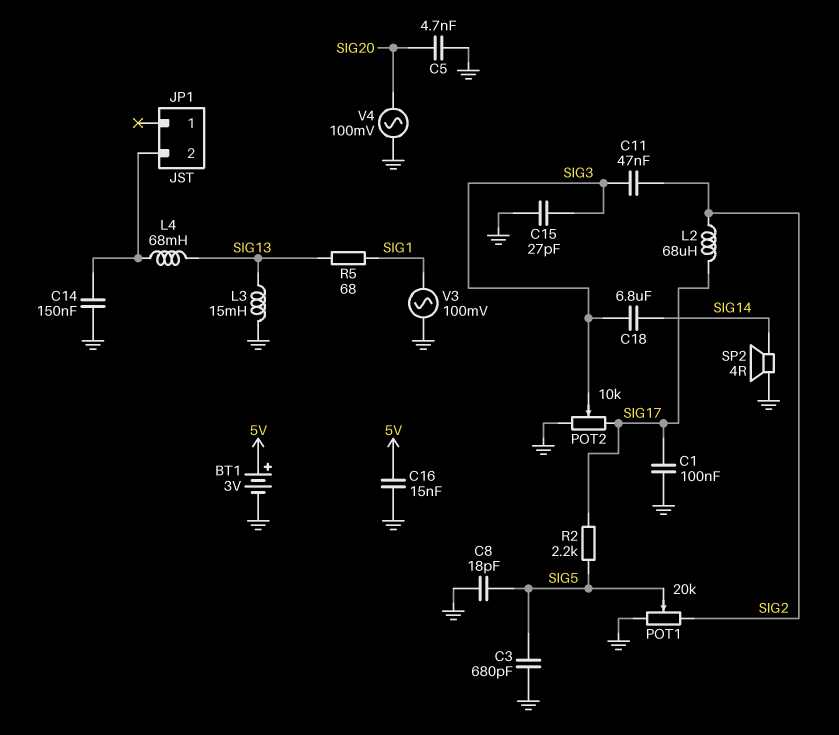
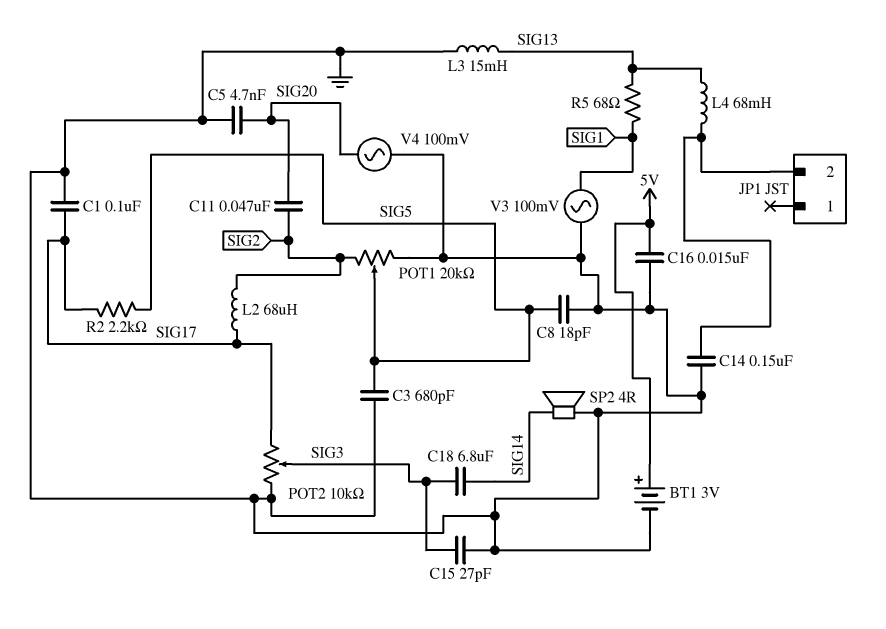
C11: 47nF (SIG2, SIG3) -> 47nF (SIG2, SIG20)

